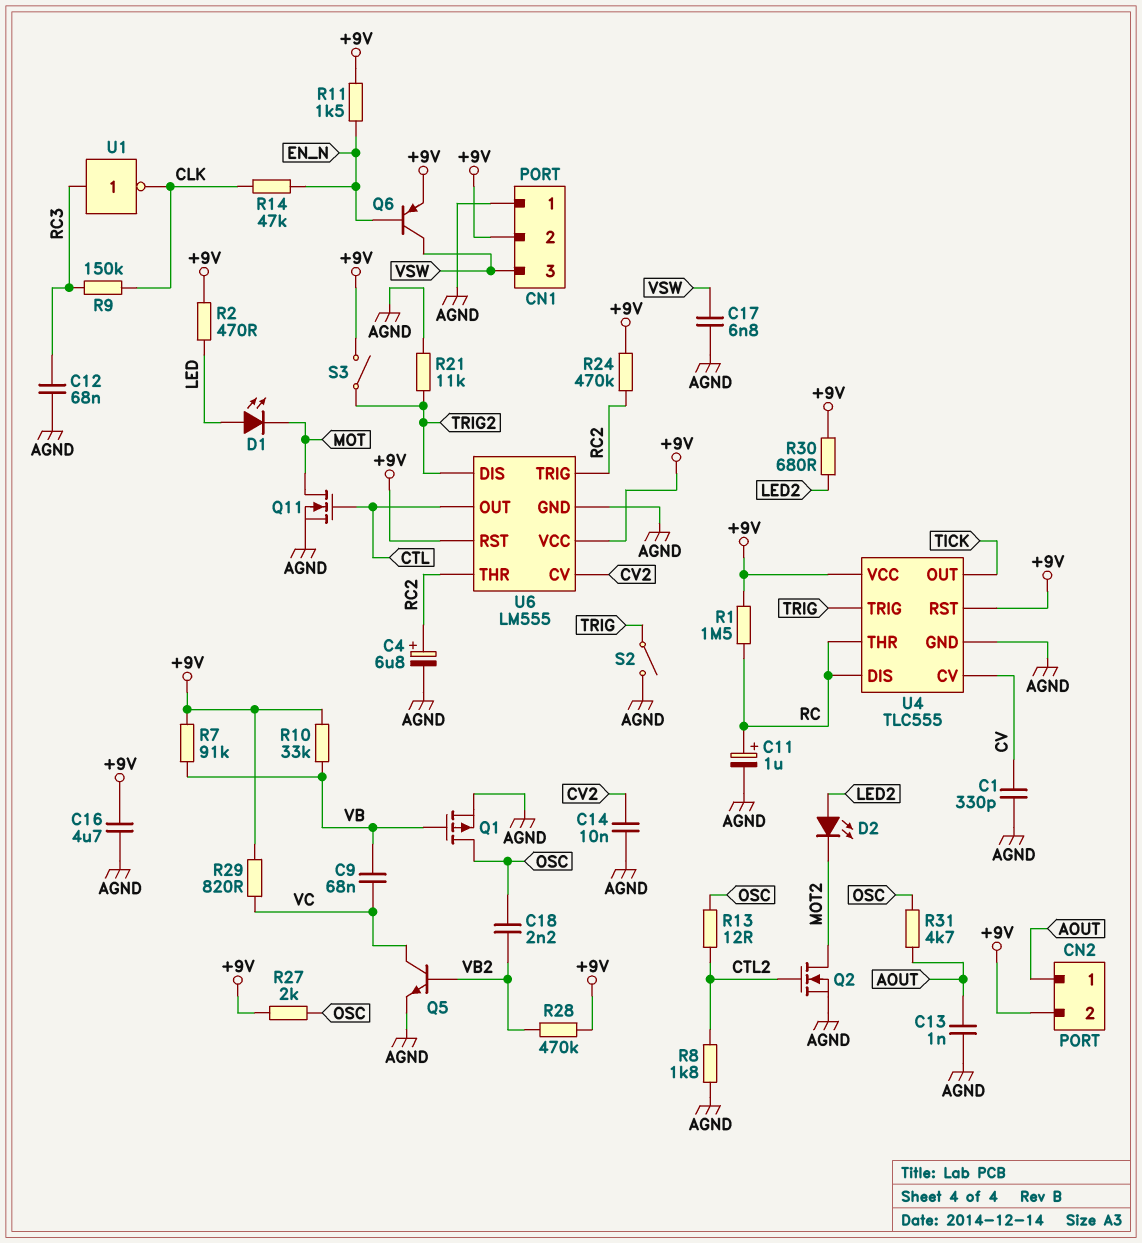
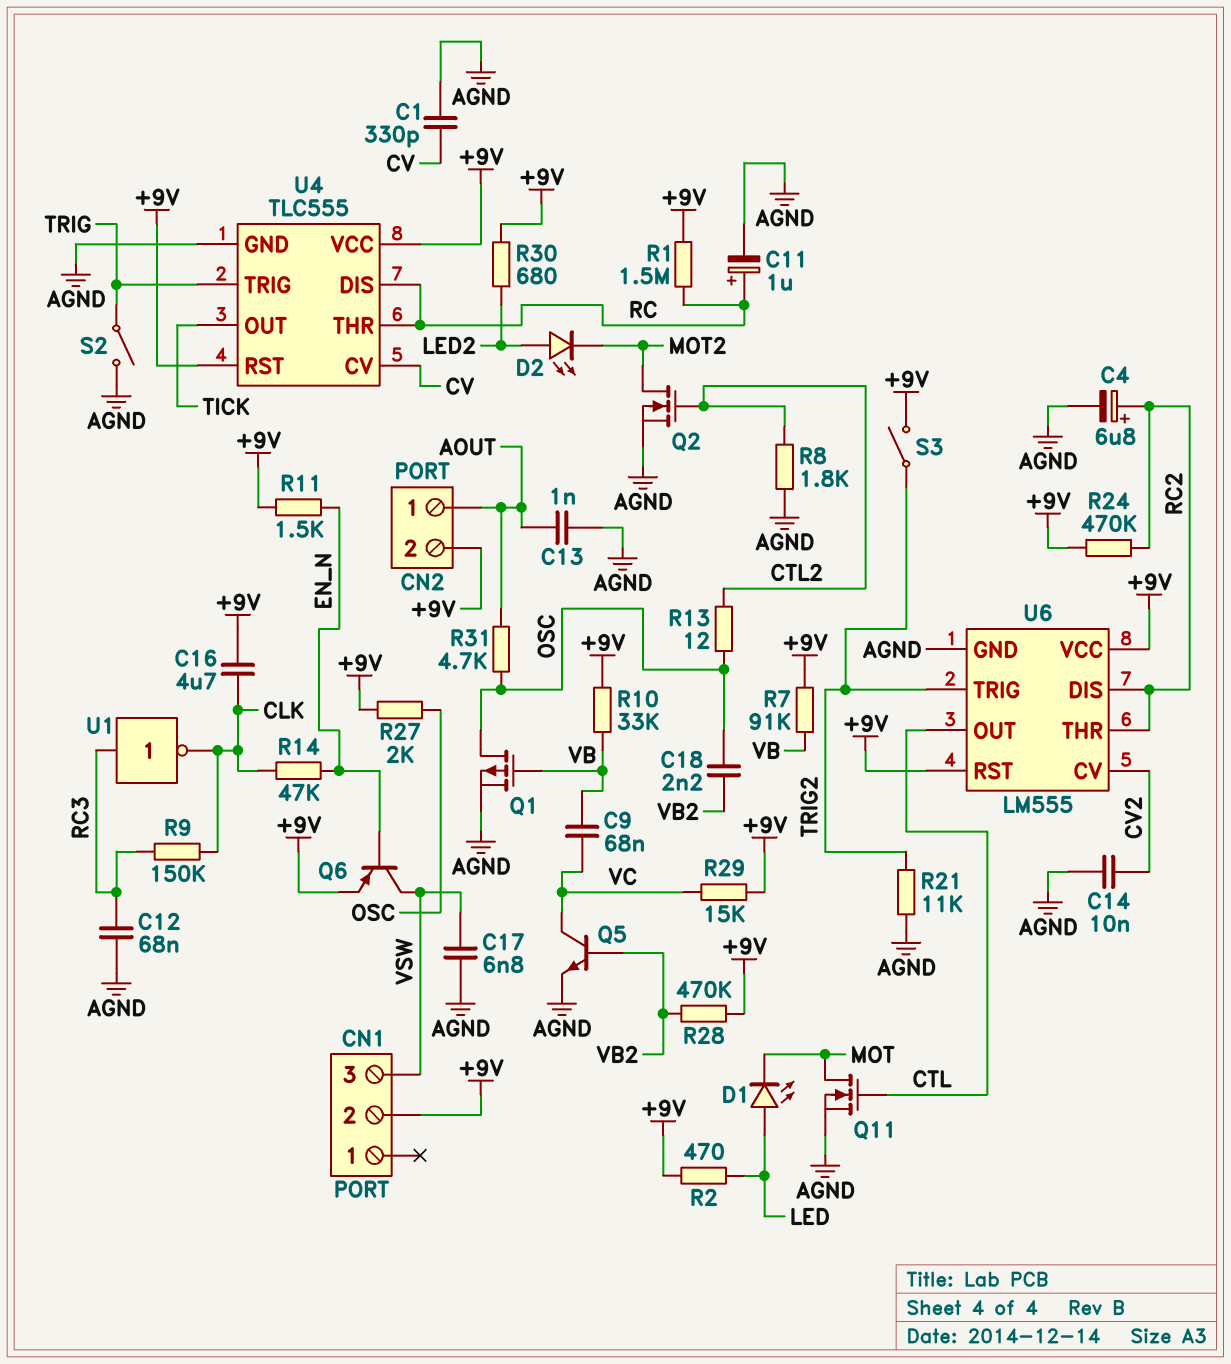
C16: 4.7uF (+9V, AGND) -> 4.7uF (+9V, CLK)
CN1 pin 1: AGND -> none
R29: 820 (+9V, VC) -> 15k (+9V, VC)
U6 pin DIS: TRIG2 -> RC2
U6 pin TRIG: RC2 -> TRIG2

